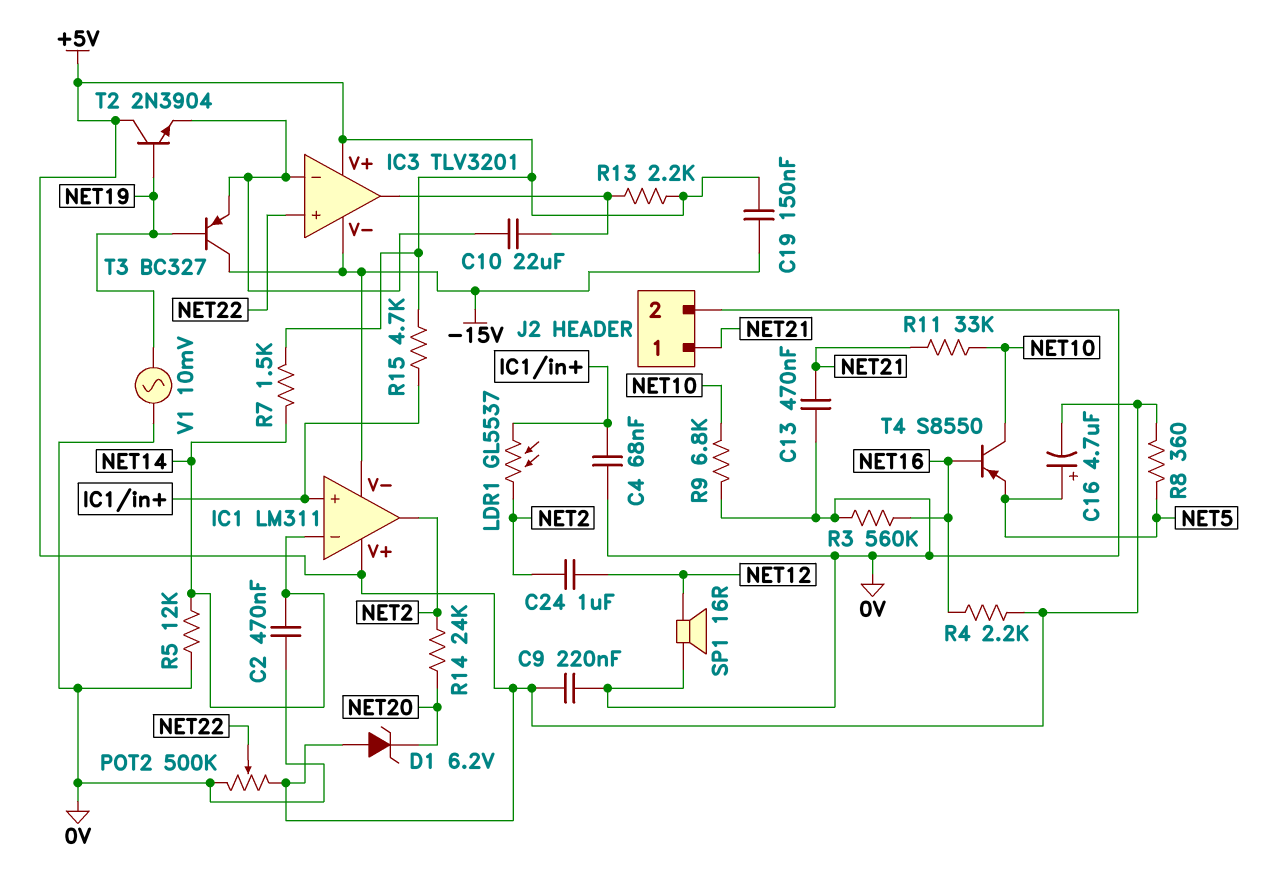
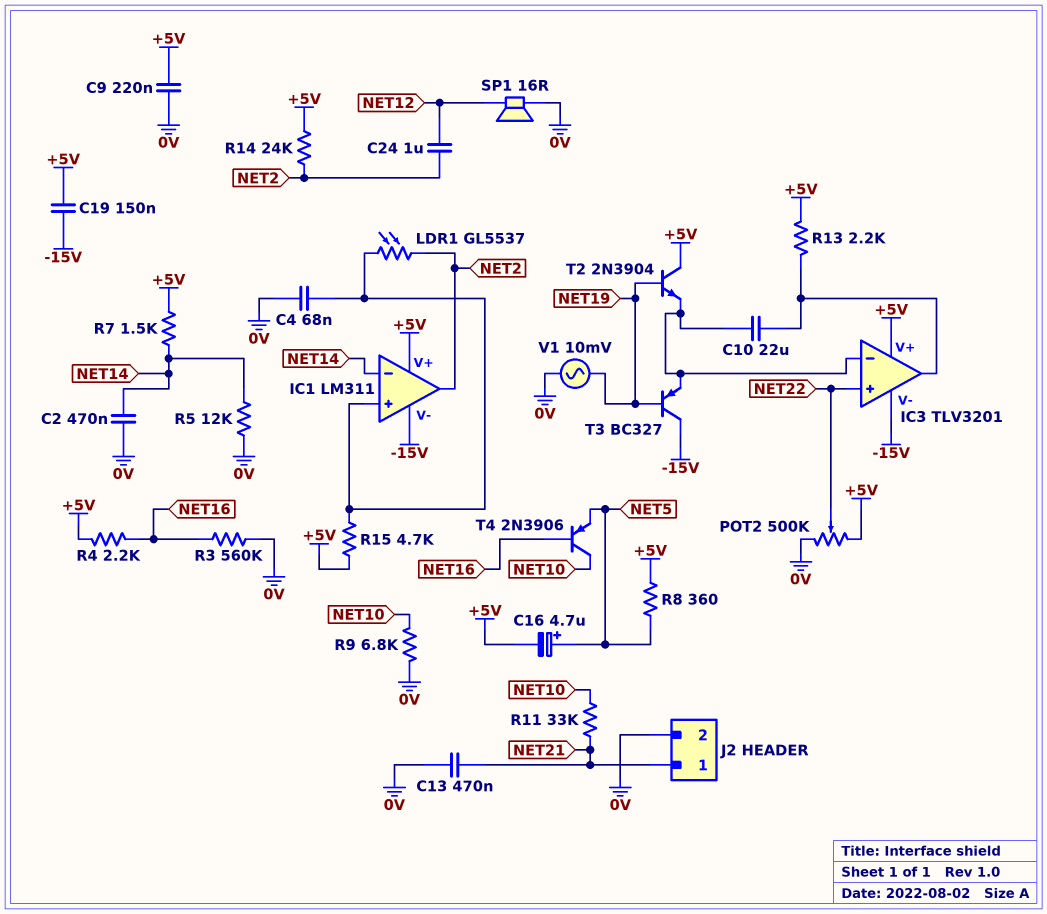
D1: zener 6.2V (A +5V, K NET20) -> none
R14: 24k (NET2, NET20) -> 24k (+5V, NET2)
T4: PNP S8550 (B NET16, C NET10, E NET5) -> PNP 2N3906 (B NET16, C NET10, E NET5)

